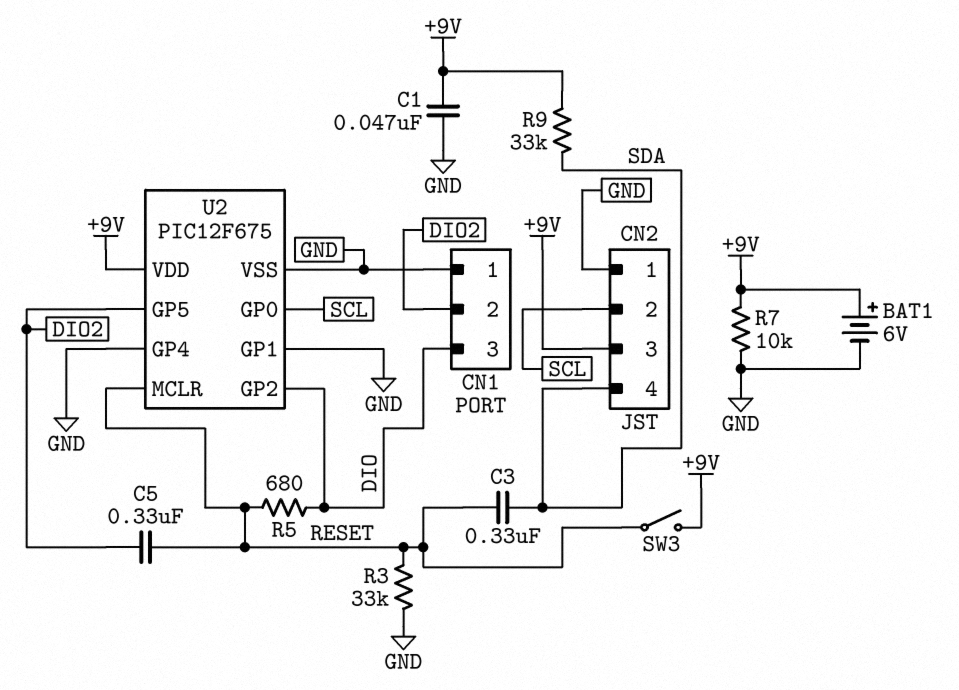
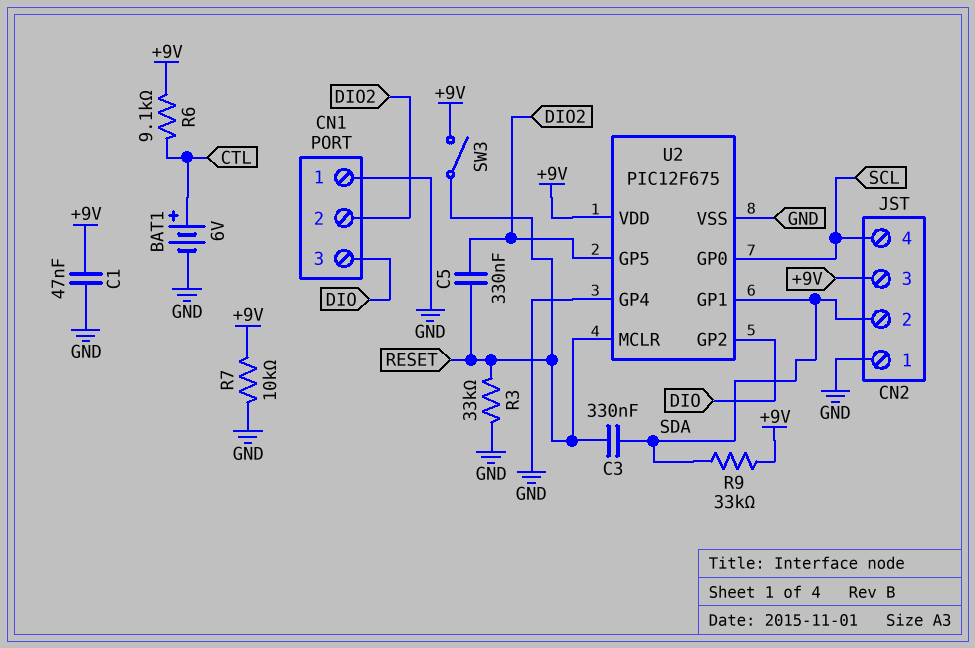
BAT1: 6V (plus +9V, minus GND) -> 6V (plus CTL, minus GND)
CN2 pin 2: SCL -> SDA
CN2 pin 4: SDA -> SCL
R5: 680 (DIO, RESET) -> none
R6: none -> 9.1k (+9V, CTL)
U2 pin GP1: GND -> SDA

